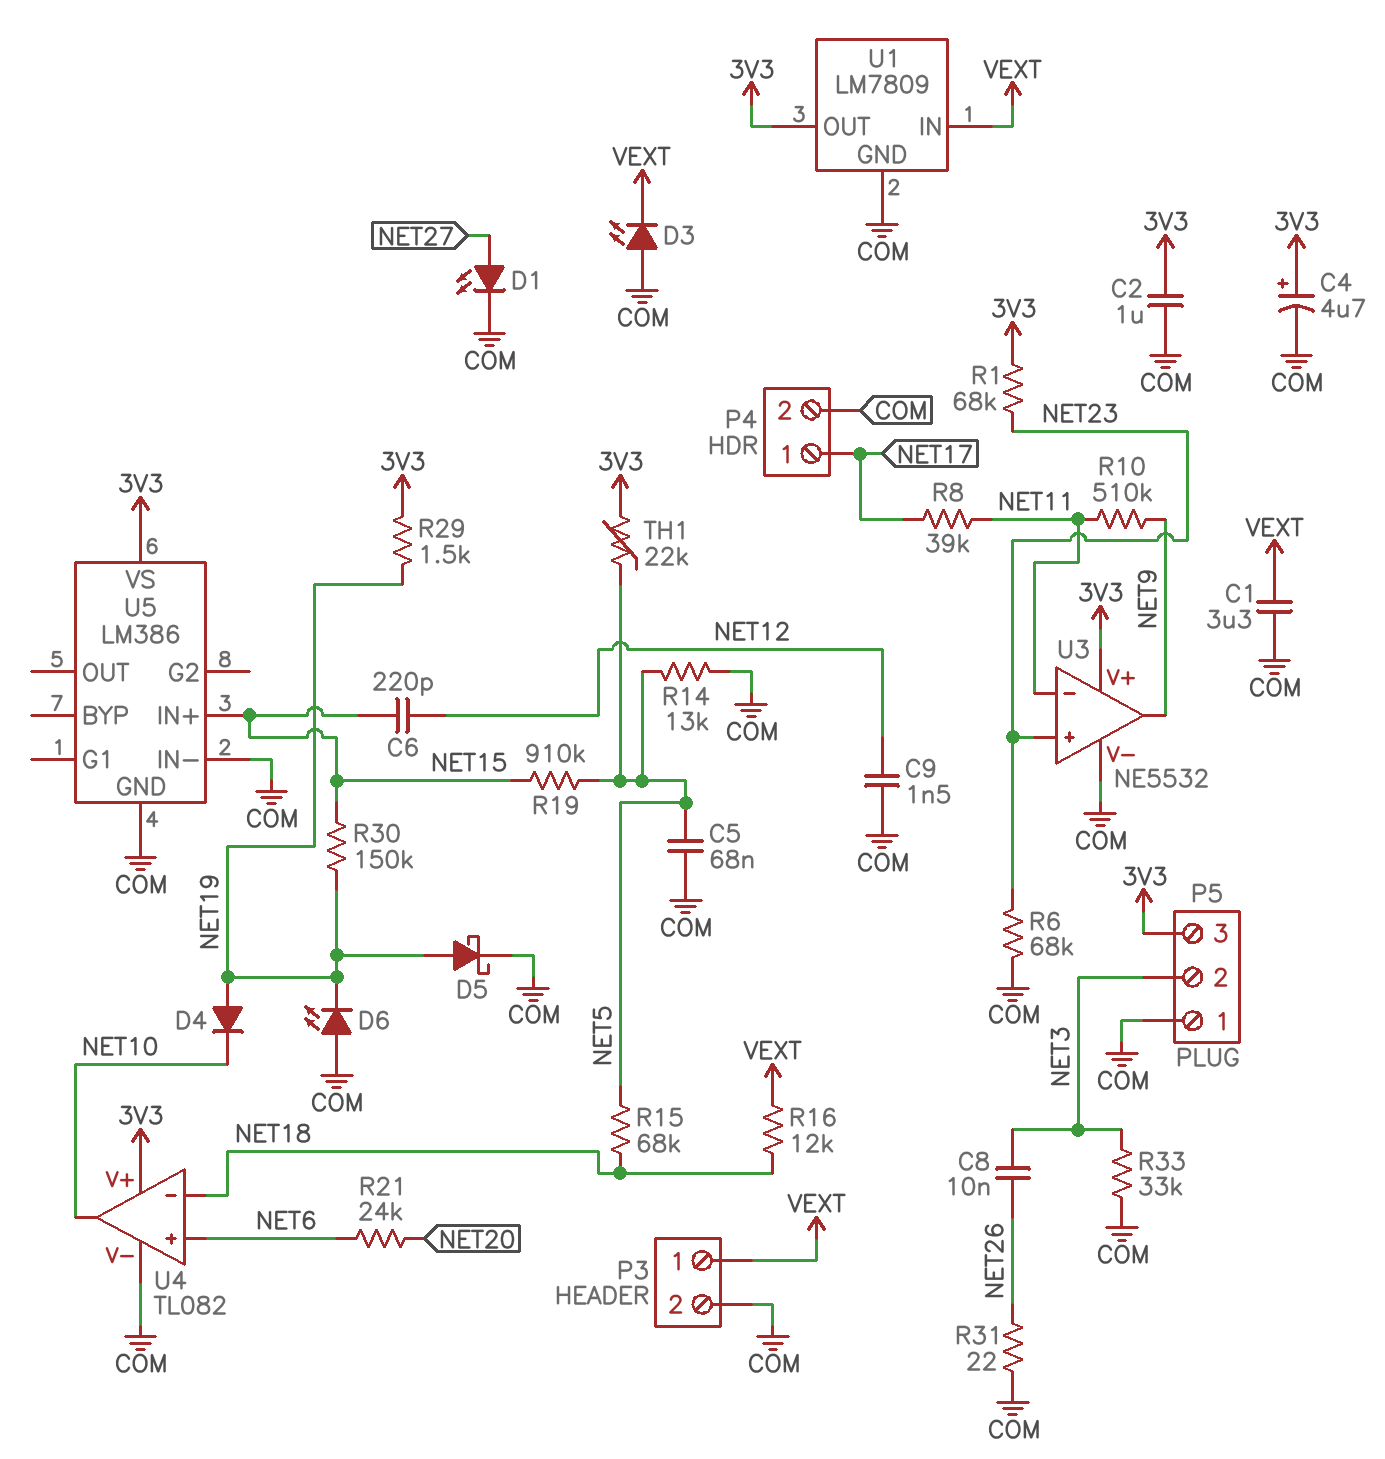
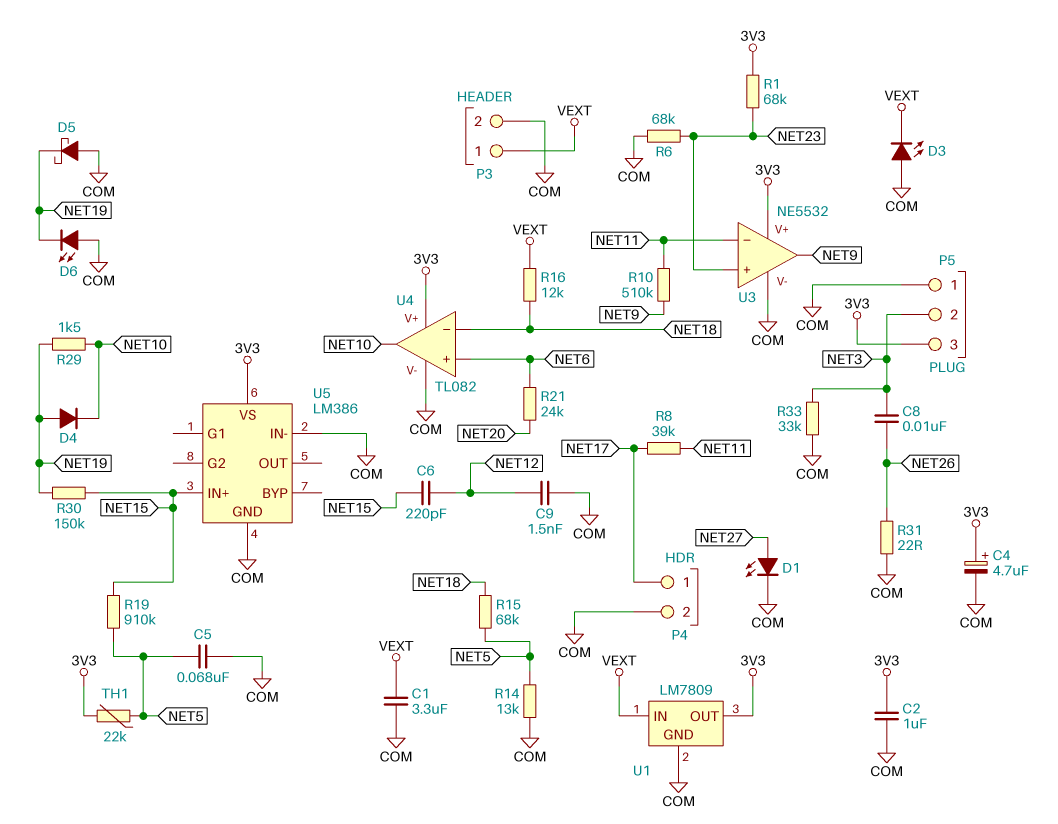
D5: schottky (A NET19, K COM) -> schottky (A COM, K NET19)
R29: 1.5k (3V3, NET19) -> 1.5k (NET10, NET19)

